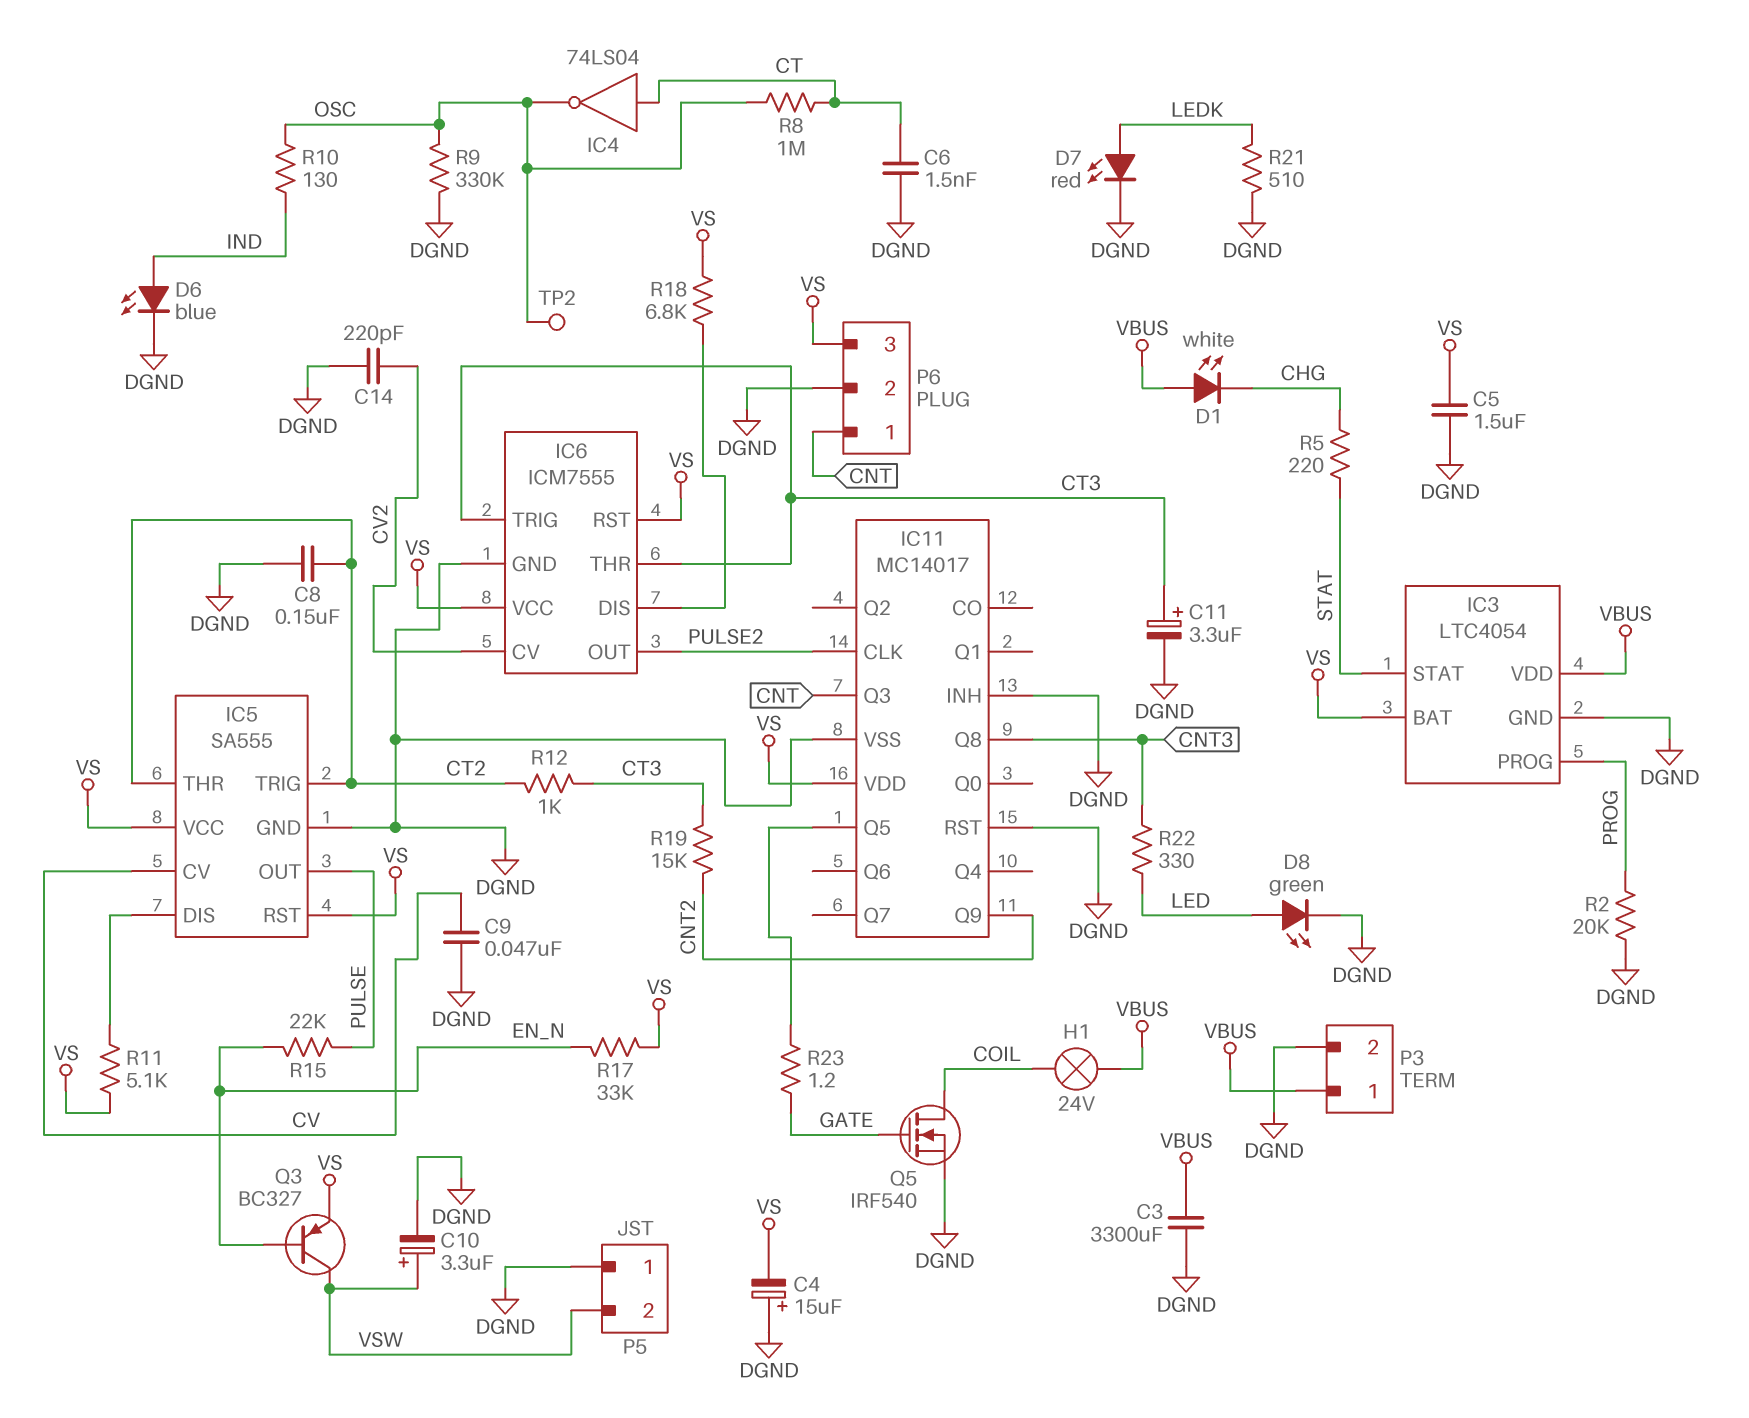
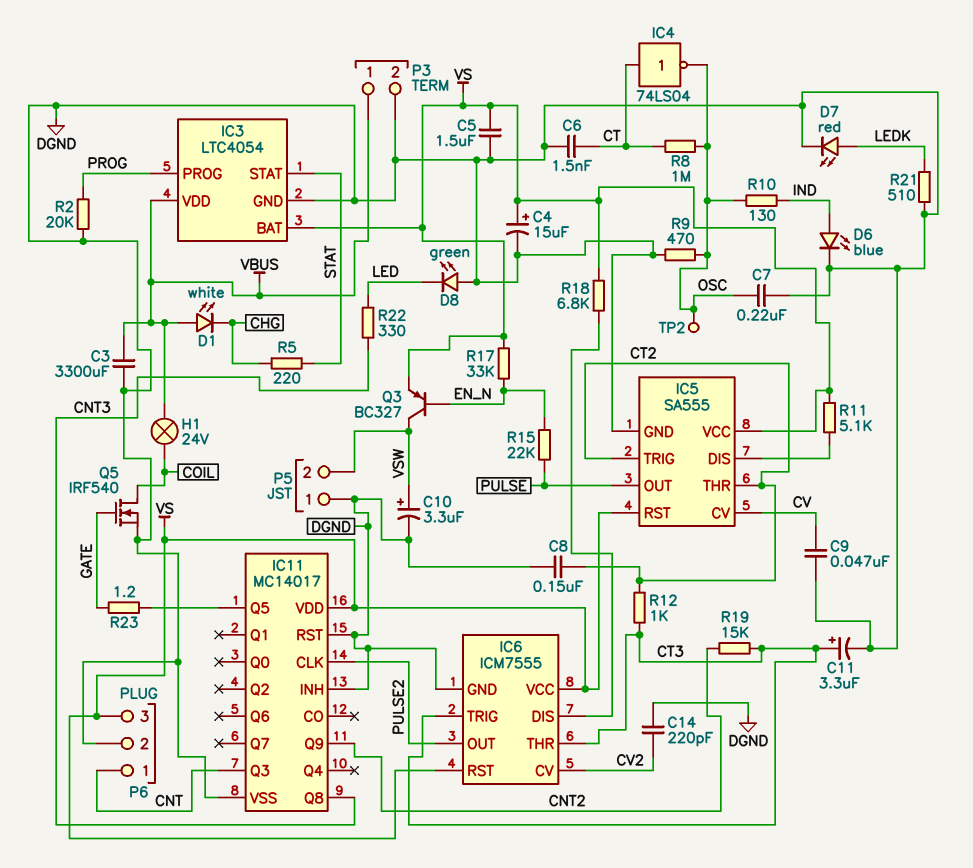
C4: 15uF (plus DGND, minus VS) -> 15uF (plus VS, minus DGND)
C7: none -> 220nF (DGND, OSC)
D8: LED green (A LED, K DGND) -> LED green (A DGND, K LED)
R9: 330k (DGND, OSC) -> 470 (DGND, OSC)

